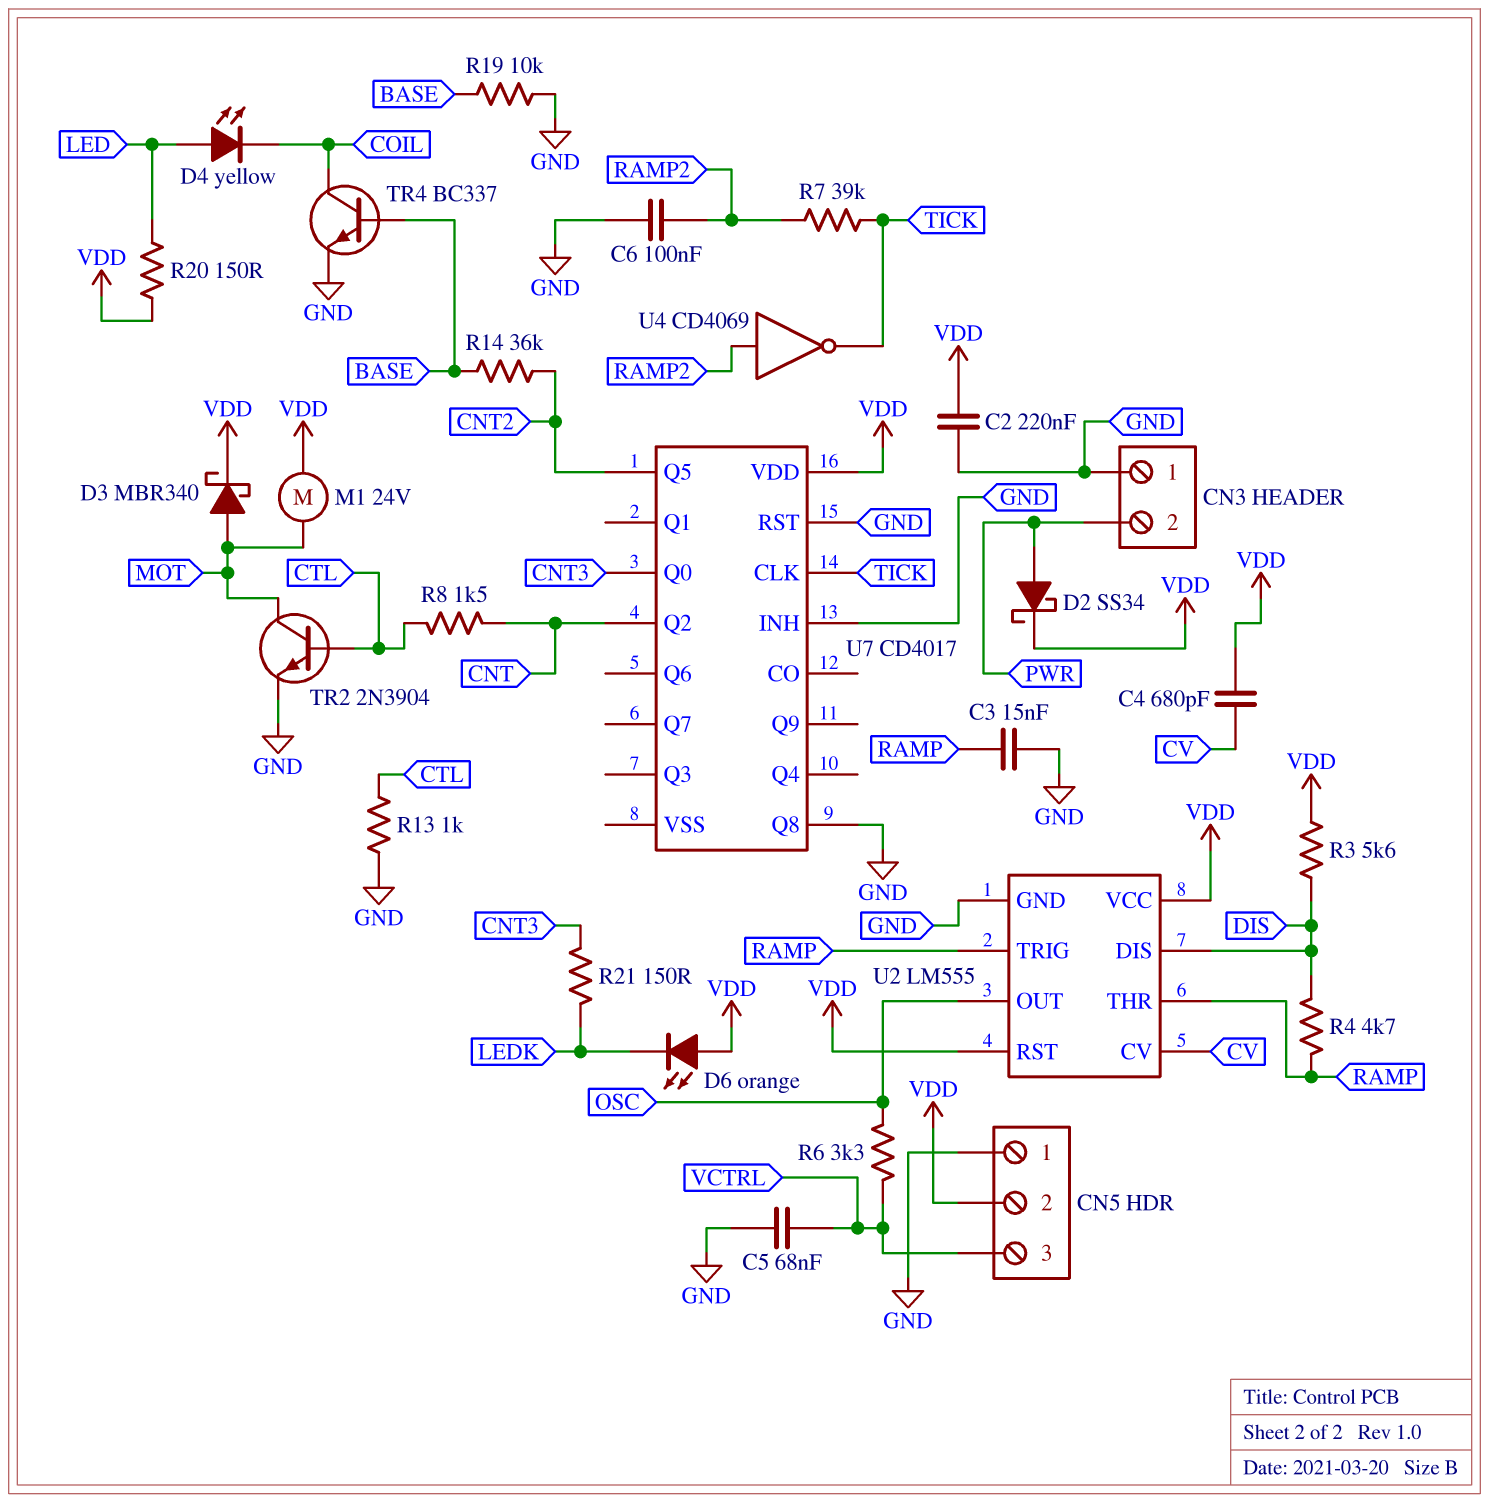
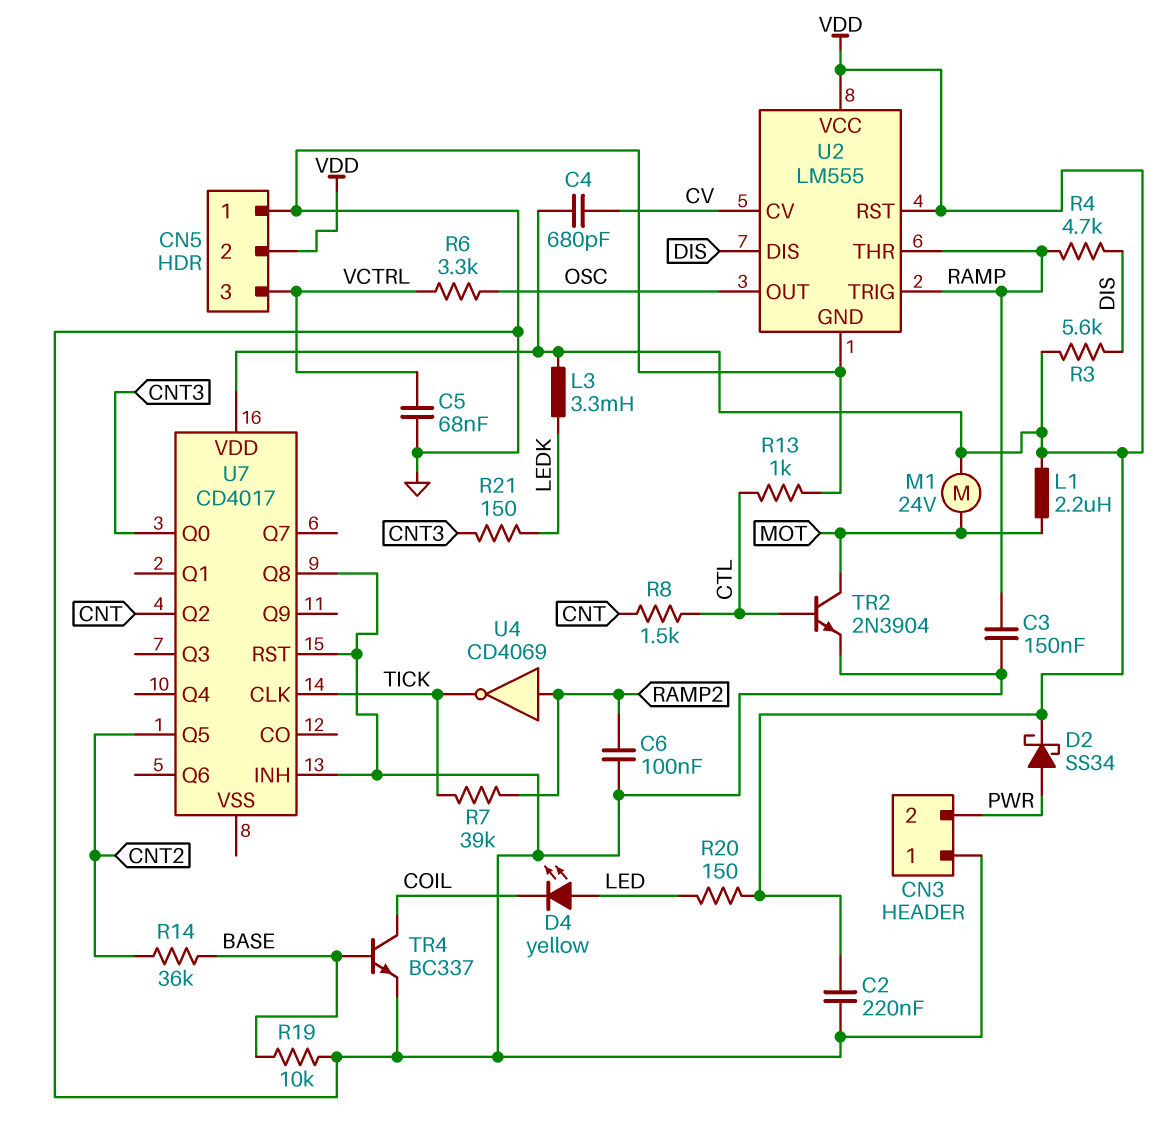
C3: 15nF (GND, RAMP) -> 150nF (GND, RAMP)
D3: schottky MBR340 (A MOT, K VDD) -> none
D6: LED orange (A VDD, K LEDK) -> none
L1: none -> 2.2uH (MOT, VDD)
L3: none -> 3.3mH (LEDK, VDD)

